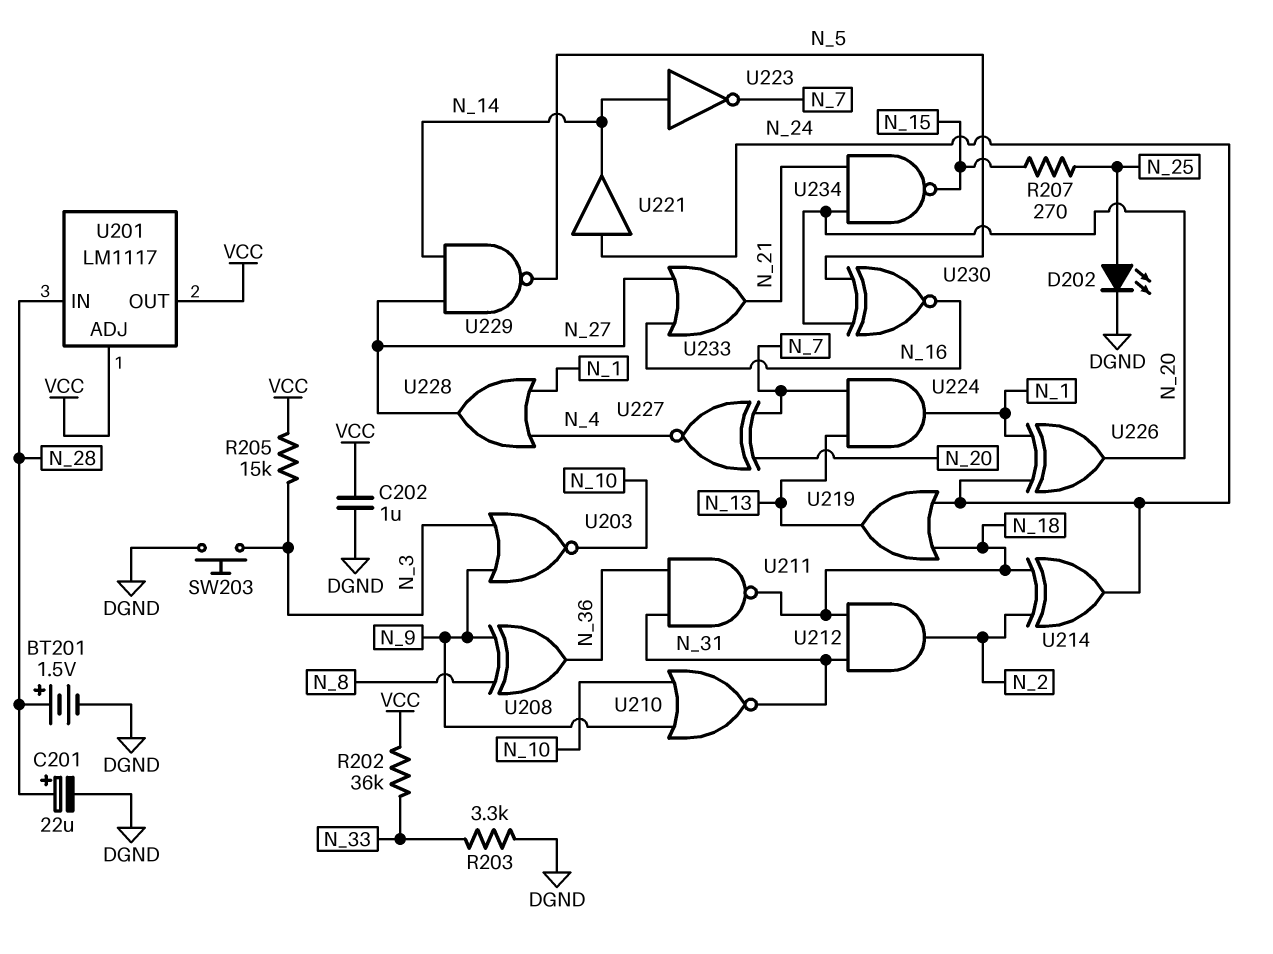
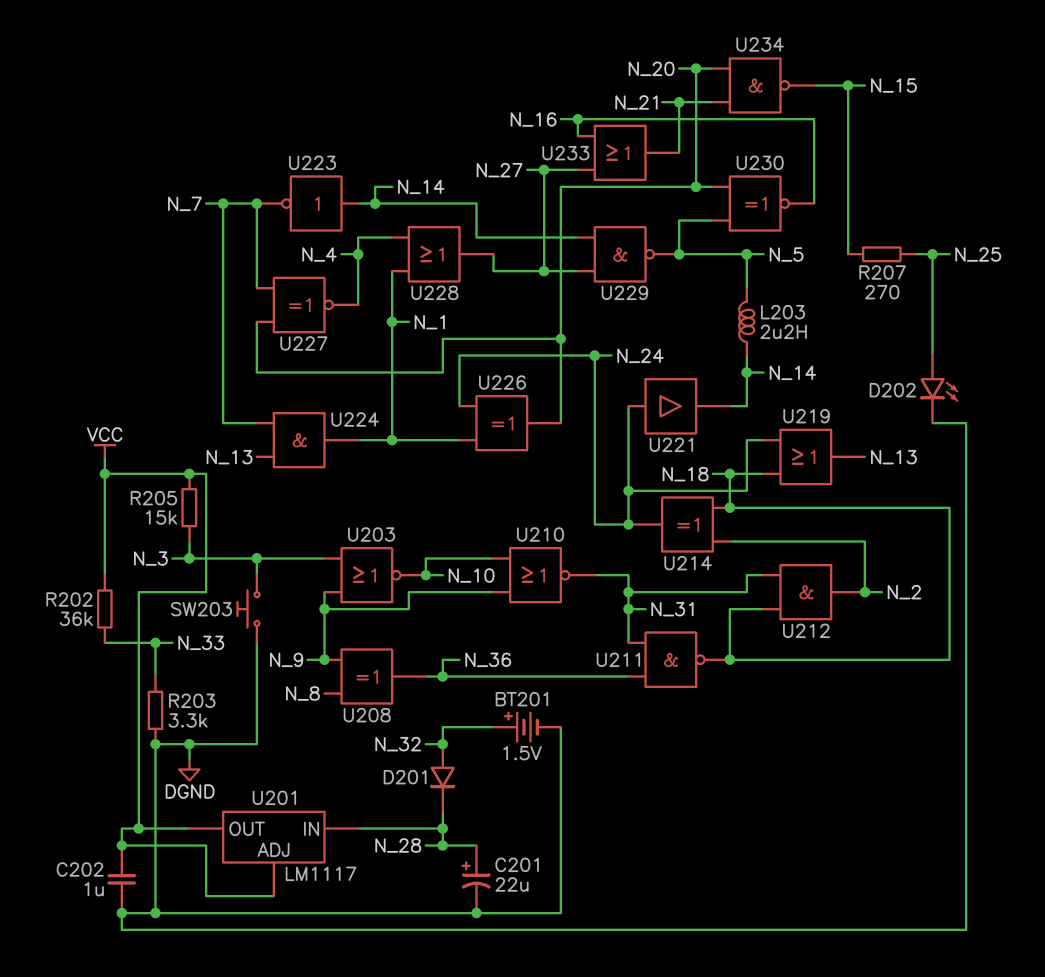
BT201: 1.5V (plus N_28, minus DGND) -> 1.5V (plus N_32, minus DGND)
D201: none -> diode (A N_32, K N_28)
L203: none -> 2.2uH (N_5, N_14)

